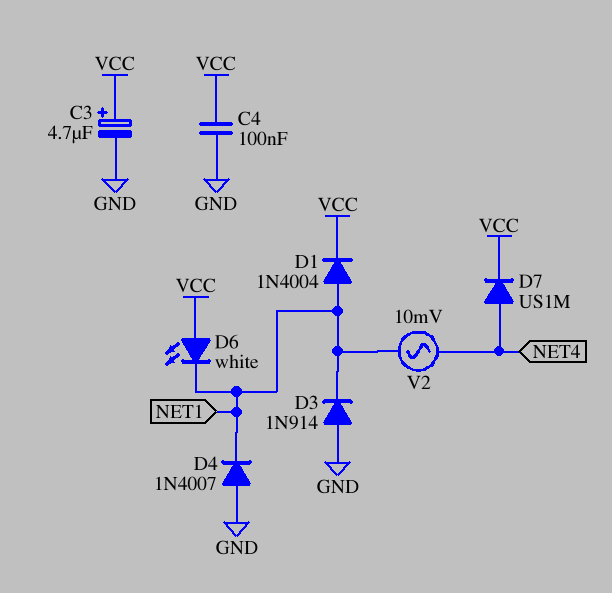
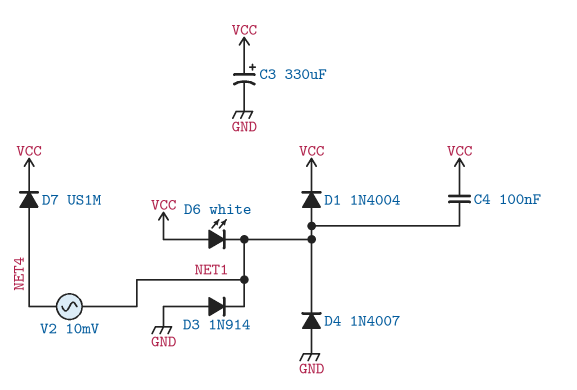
C3: 4.7uF (plus VCC, minus GND) -> 330uF (plus VCC, minus GND)
C4: 100nF (GND, VCC) -> 100nF (NET1, VCC)

